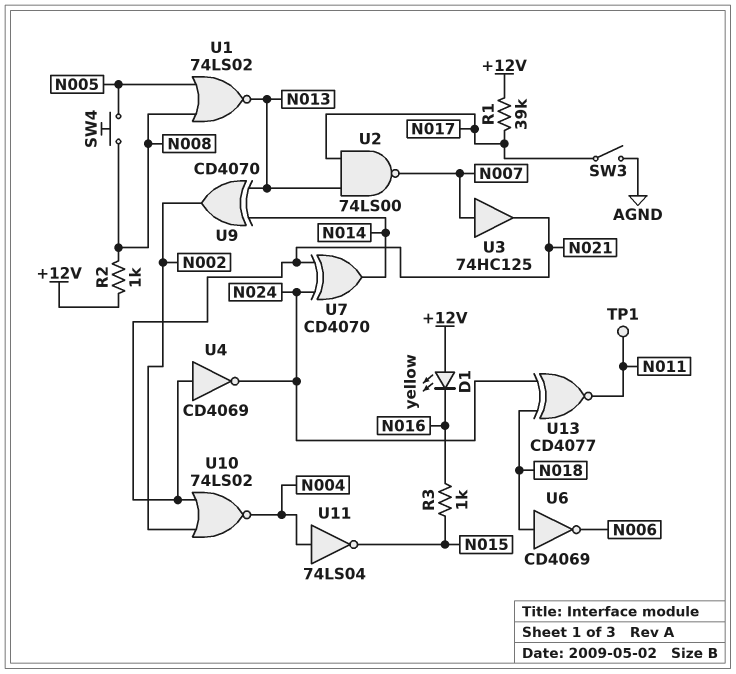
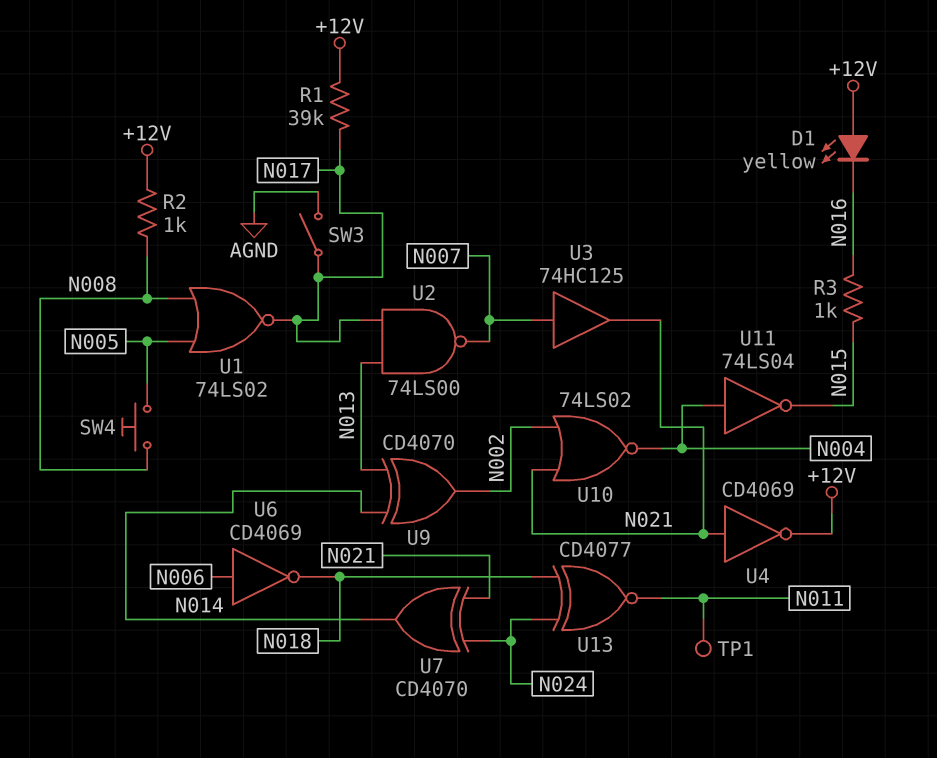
U1: NOR 74LS02 (in N005, in N008, out N013) -> NOR 74LS02 (in N005, in N008, out N017)
U4: NOT CD4069 (in N021, out N024) -> NOT CD4069 (in N021, out +12V)
U6: NOT CD4069 (in N018, out N006) -> NOT CD4069 (in N006, out N018)

